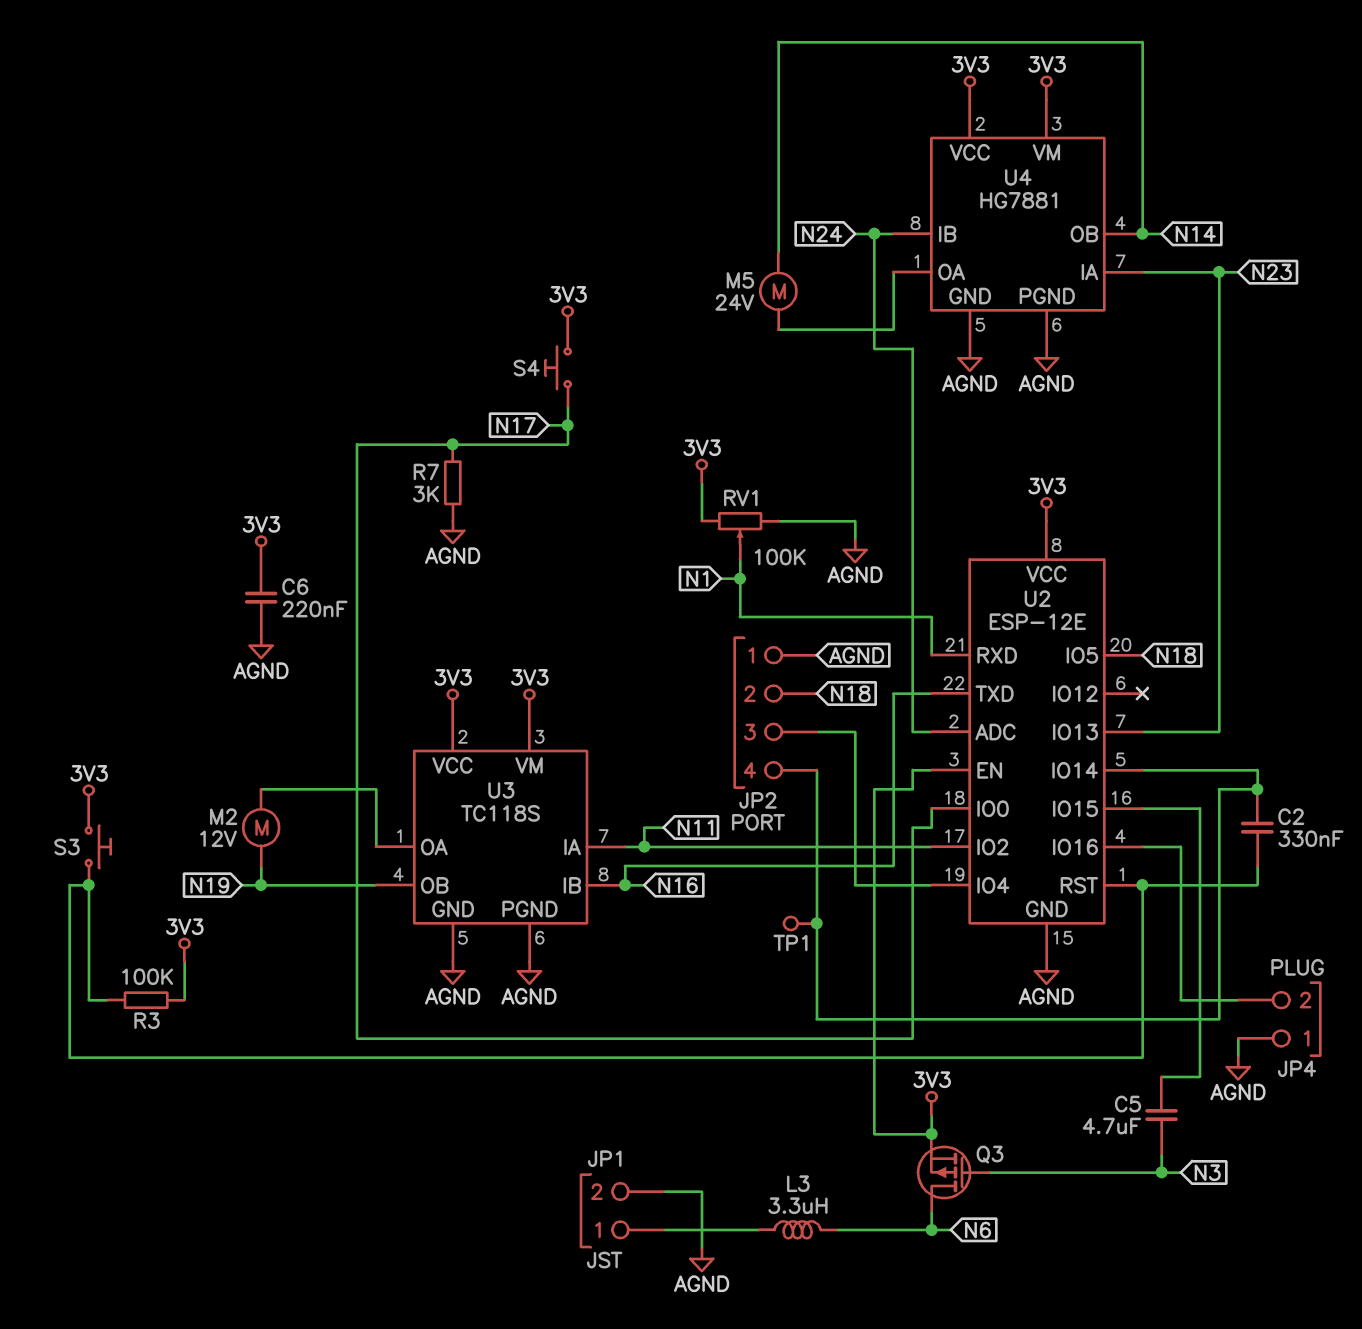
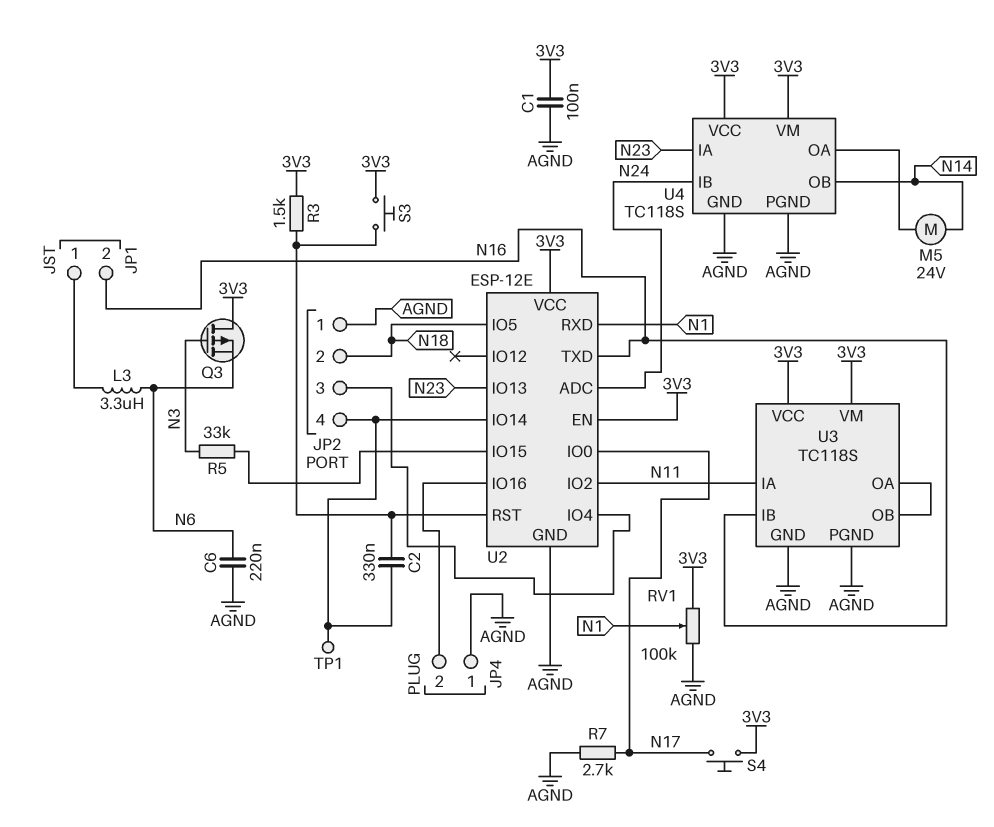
C1: none -> 100nF (3V3, AGND)
C5: 4.7uF (N3, U2/IO15) -> none
C6: 220nF (3V3, AGND) -> 220nF (AGND, N6)
JP1 pin 2: AGND -> N16
M2: motor 12V (N19, U3/OA) -> none
Q3: PMOS (G N3, D N6, S 3V3) -> PMOS (G N3, D 3V3, S N6)
R3: 100k (3V3, U2/RST) -> 1.5k (3V3, U2/RST)
R5: none -> 33k (N3, U2/IO15)
R7: 3k (AGND, N17) -> 2.7k (AGND, N17)
U3 pin OB: N19 -> U3/OA
U4: HG7881 -> TC118S

